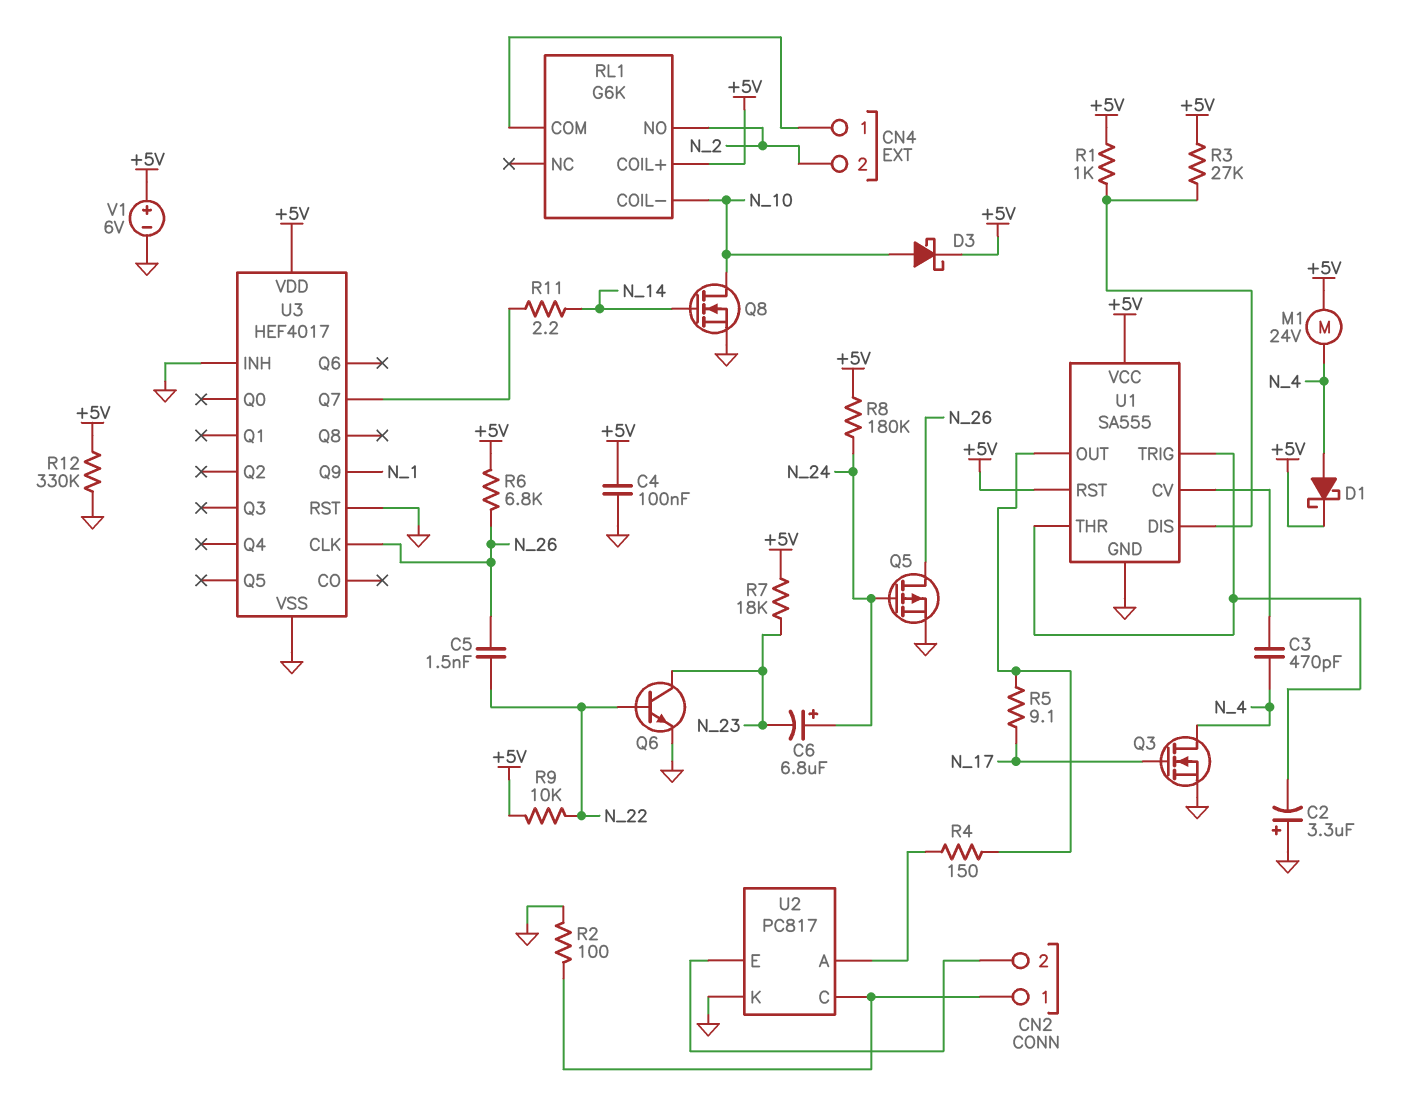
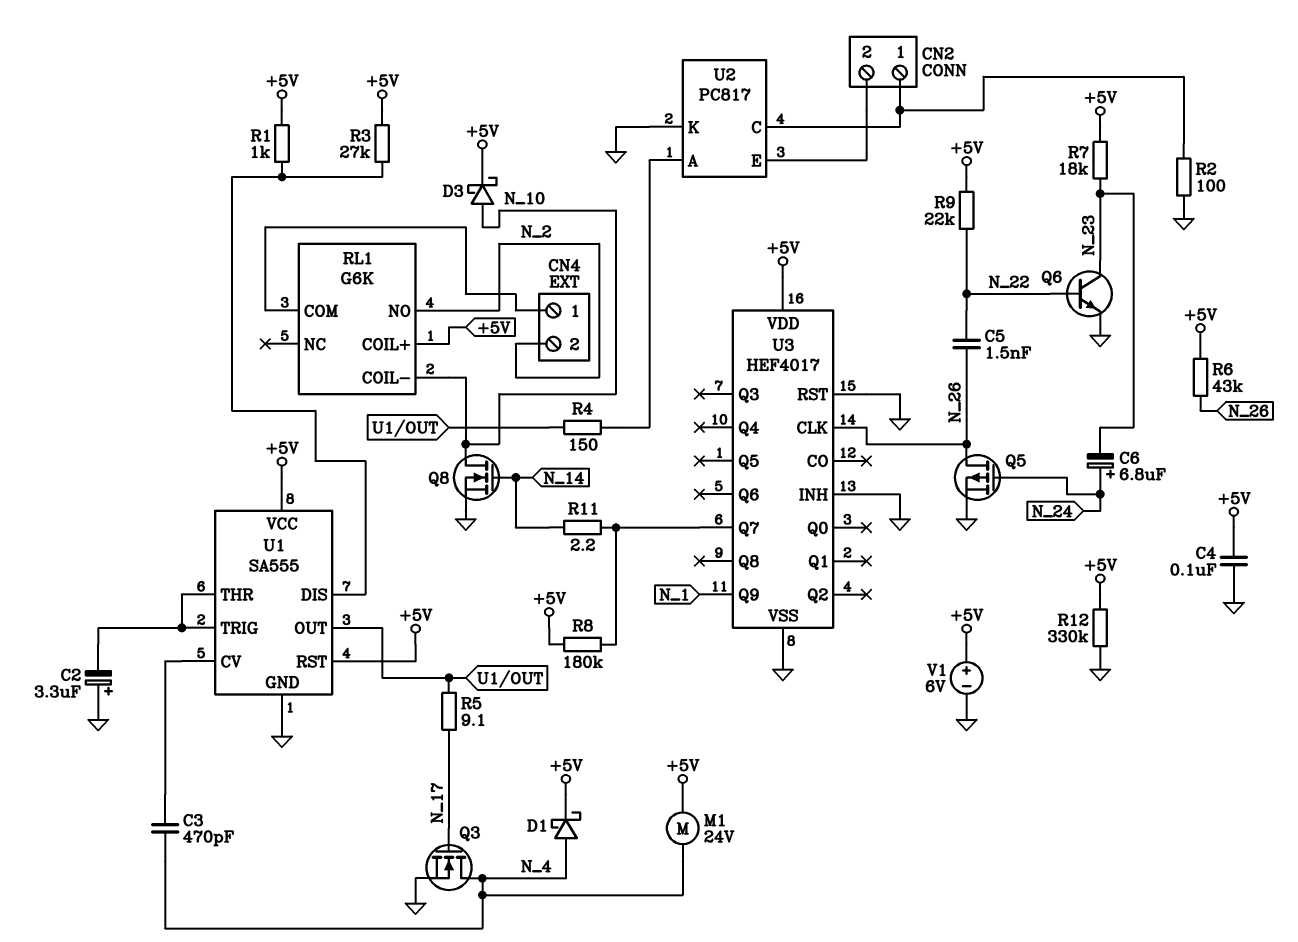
R6: 6.8k (+5V, N_26) -> 43k (+5V, N_26)
R8: 180k (+5V, N_24) -> 180k (+5V, U3/Q7)
R9: 10k (+5V, N_22) -> 22k (+5V, N_22)

